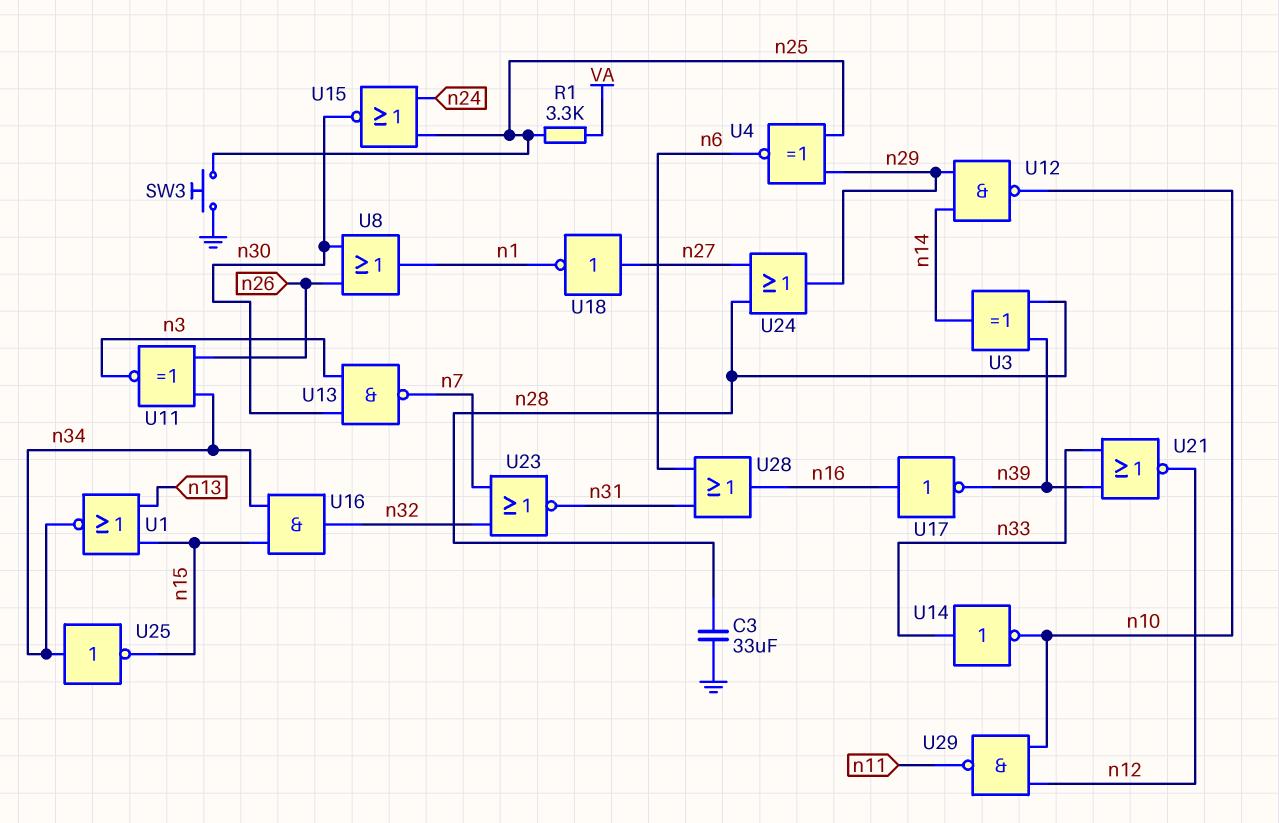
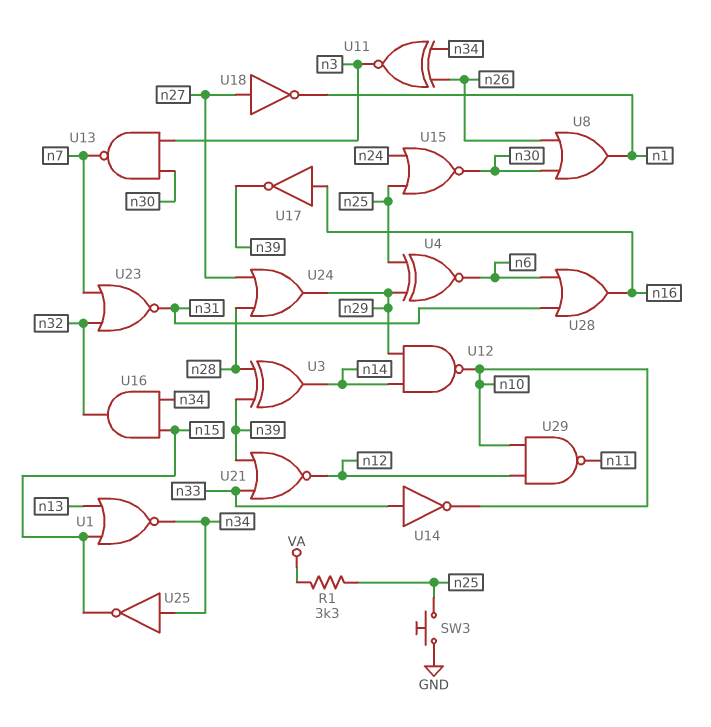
C3: 33uF (GND, n28) -> none

